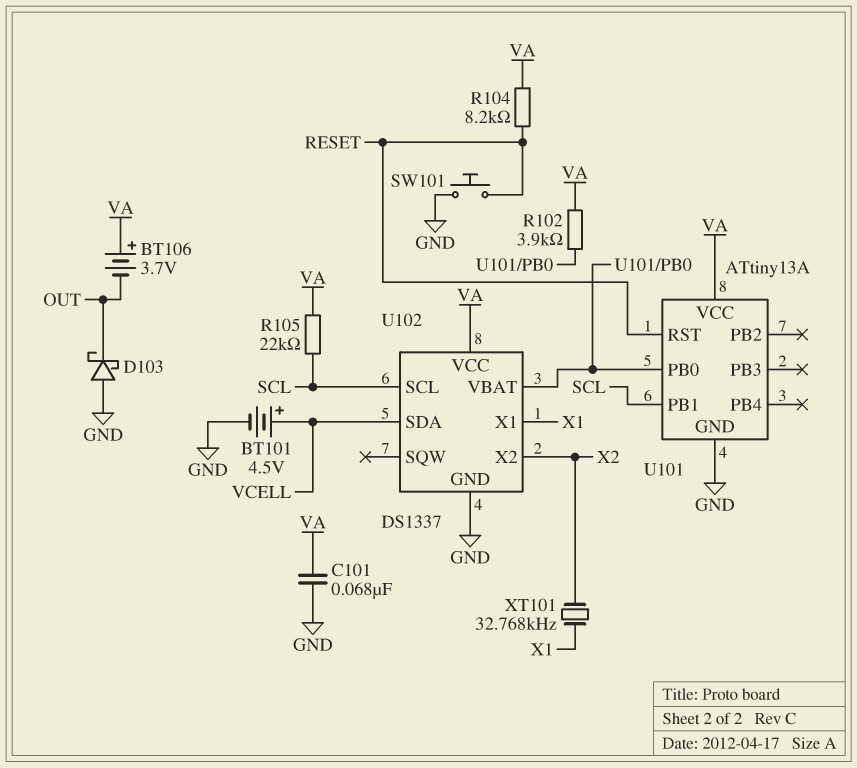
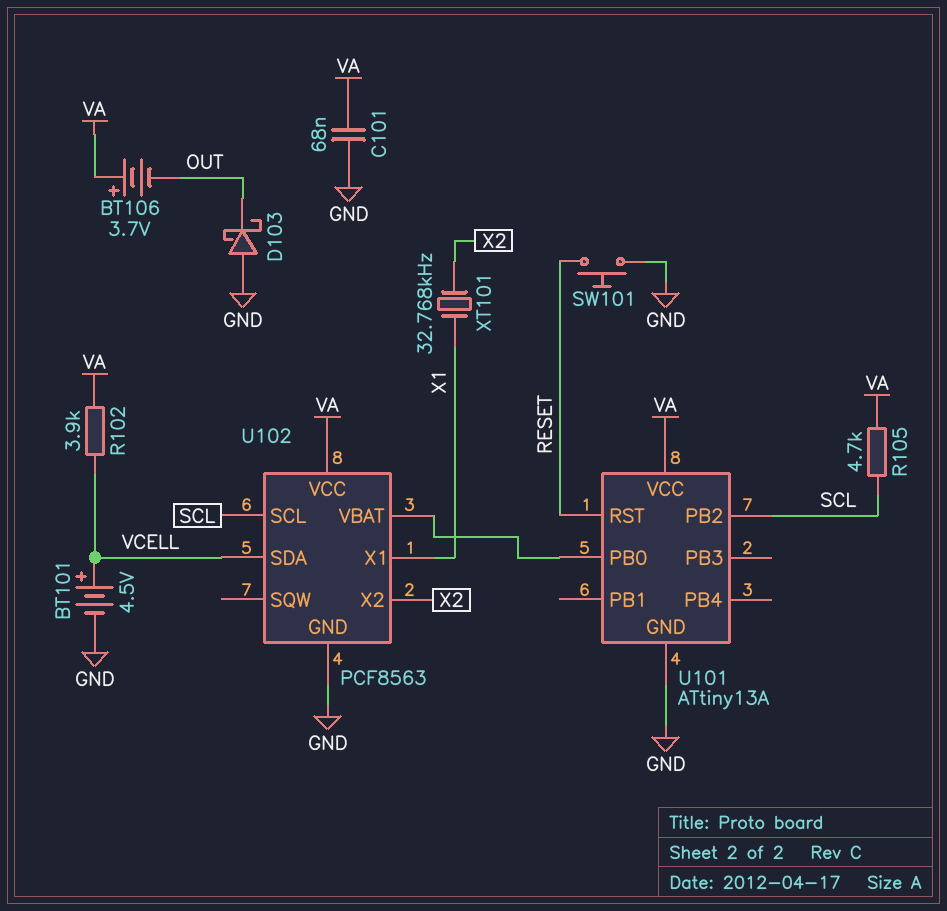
R102: 3.9k (U101/PB0, VA) -> 3.9k (VA, VCELL)
R104: 8.2k (RESET, VA) -> none
R105: 22k (SCL, VA) -> 4.7k (SCL, VA)
U101 pin PB1: SCL -> none
U101 pin PB2: none -> SCL
U102: DS1337 -> PCF8563

